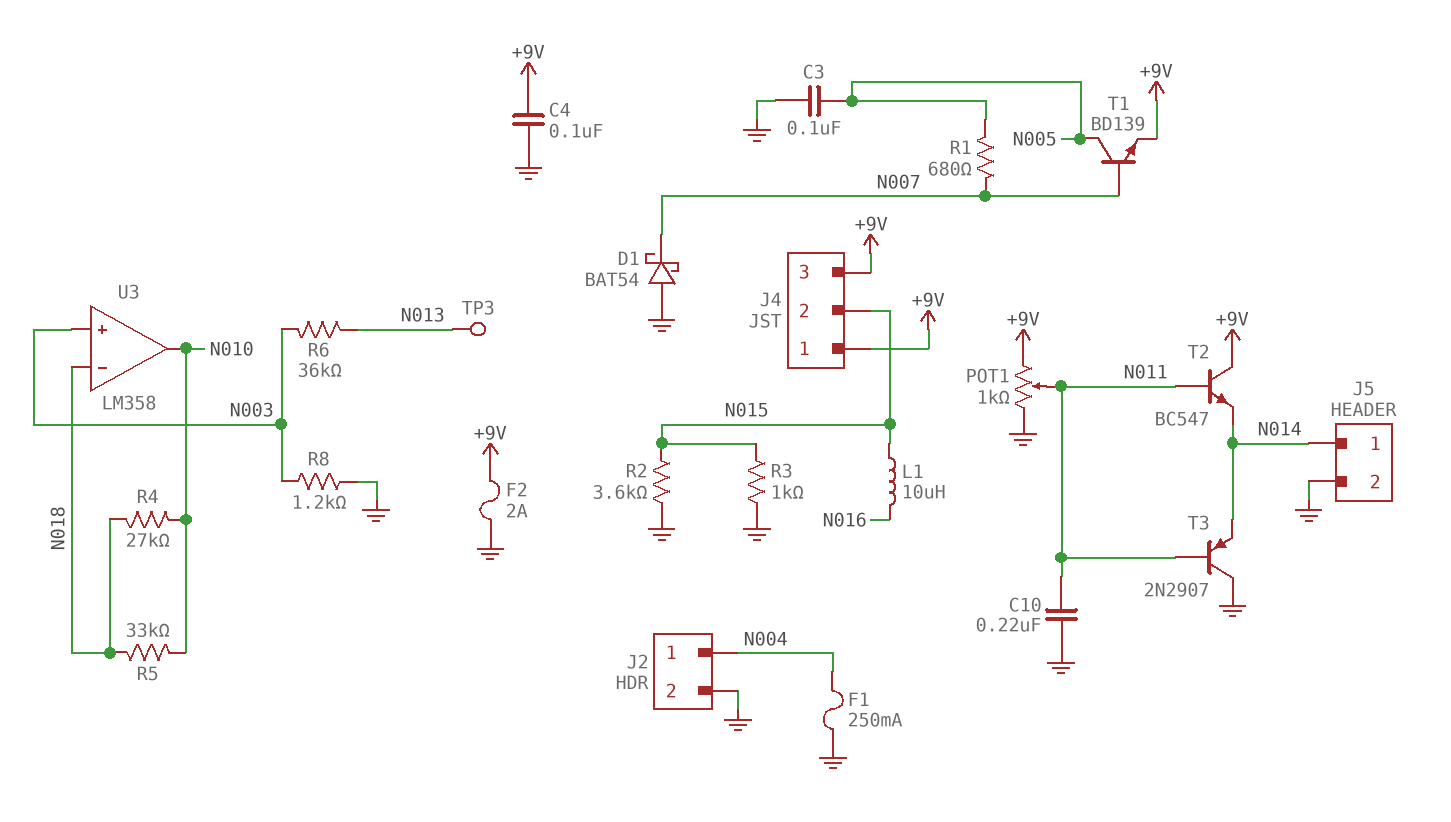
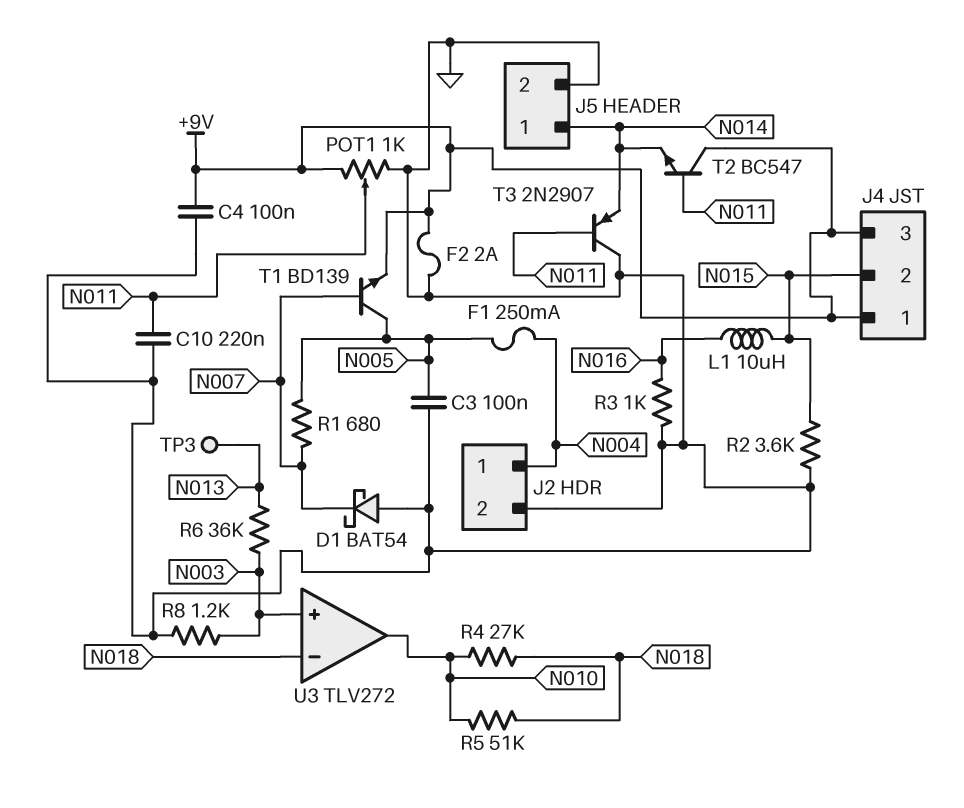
F1: 250mA (GND, N004) -> 250mA (N004, N005)
R3: 1k (GND, N015) -> 1k (GND, N016)
R5: 33k (N010, N018) -> 51k (N010, N018)
U3: LM358 -> TLV272

